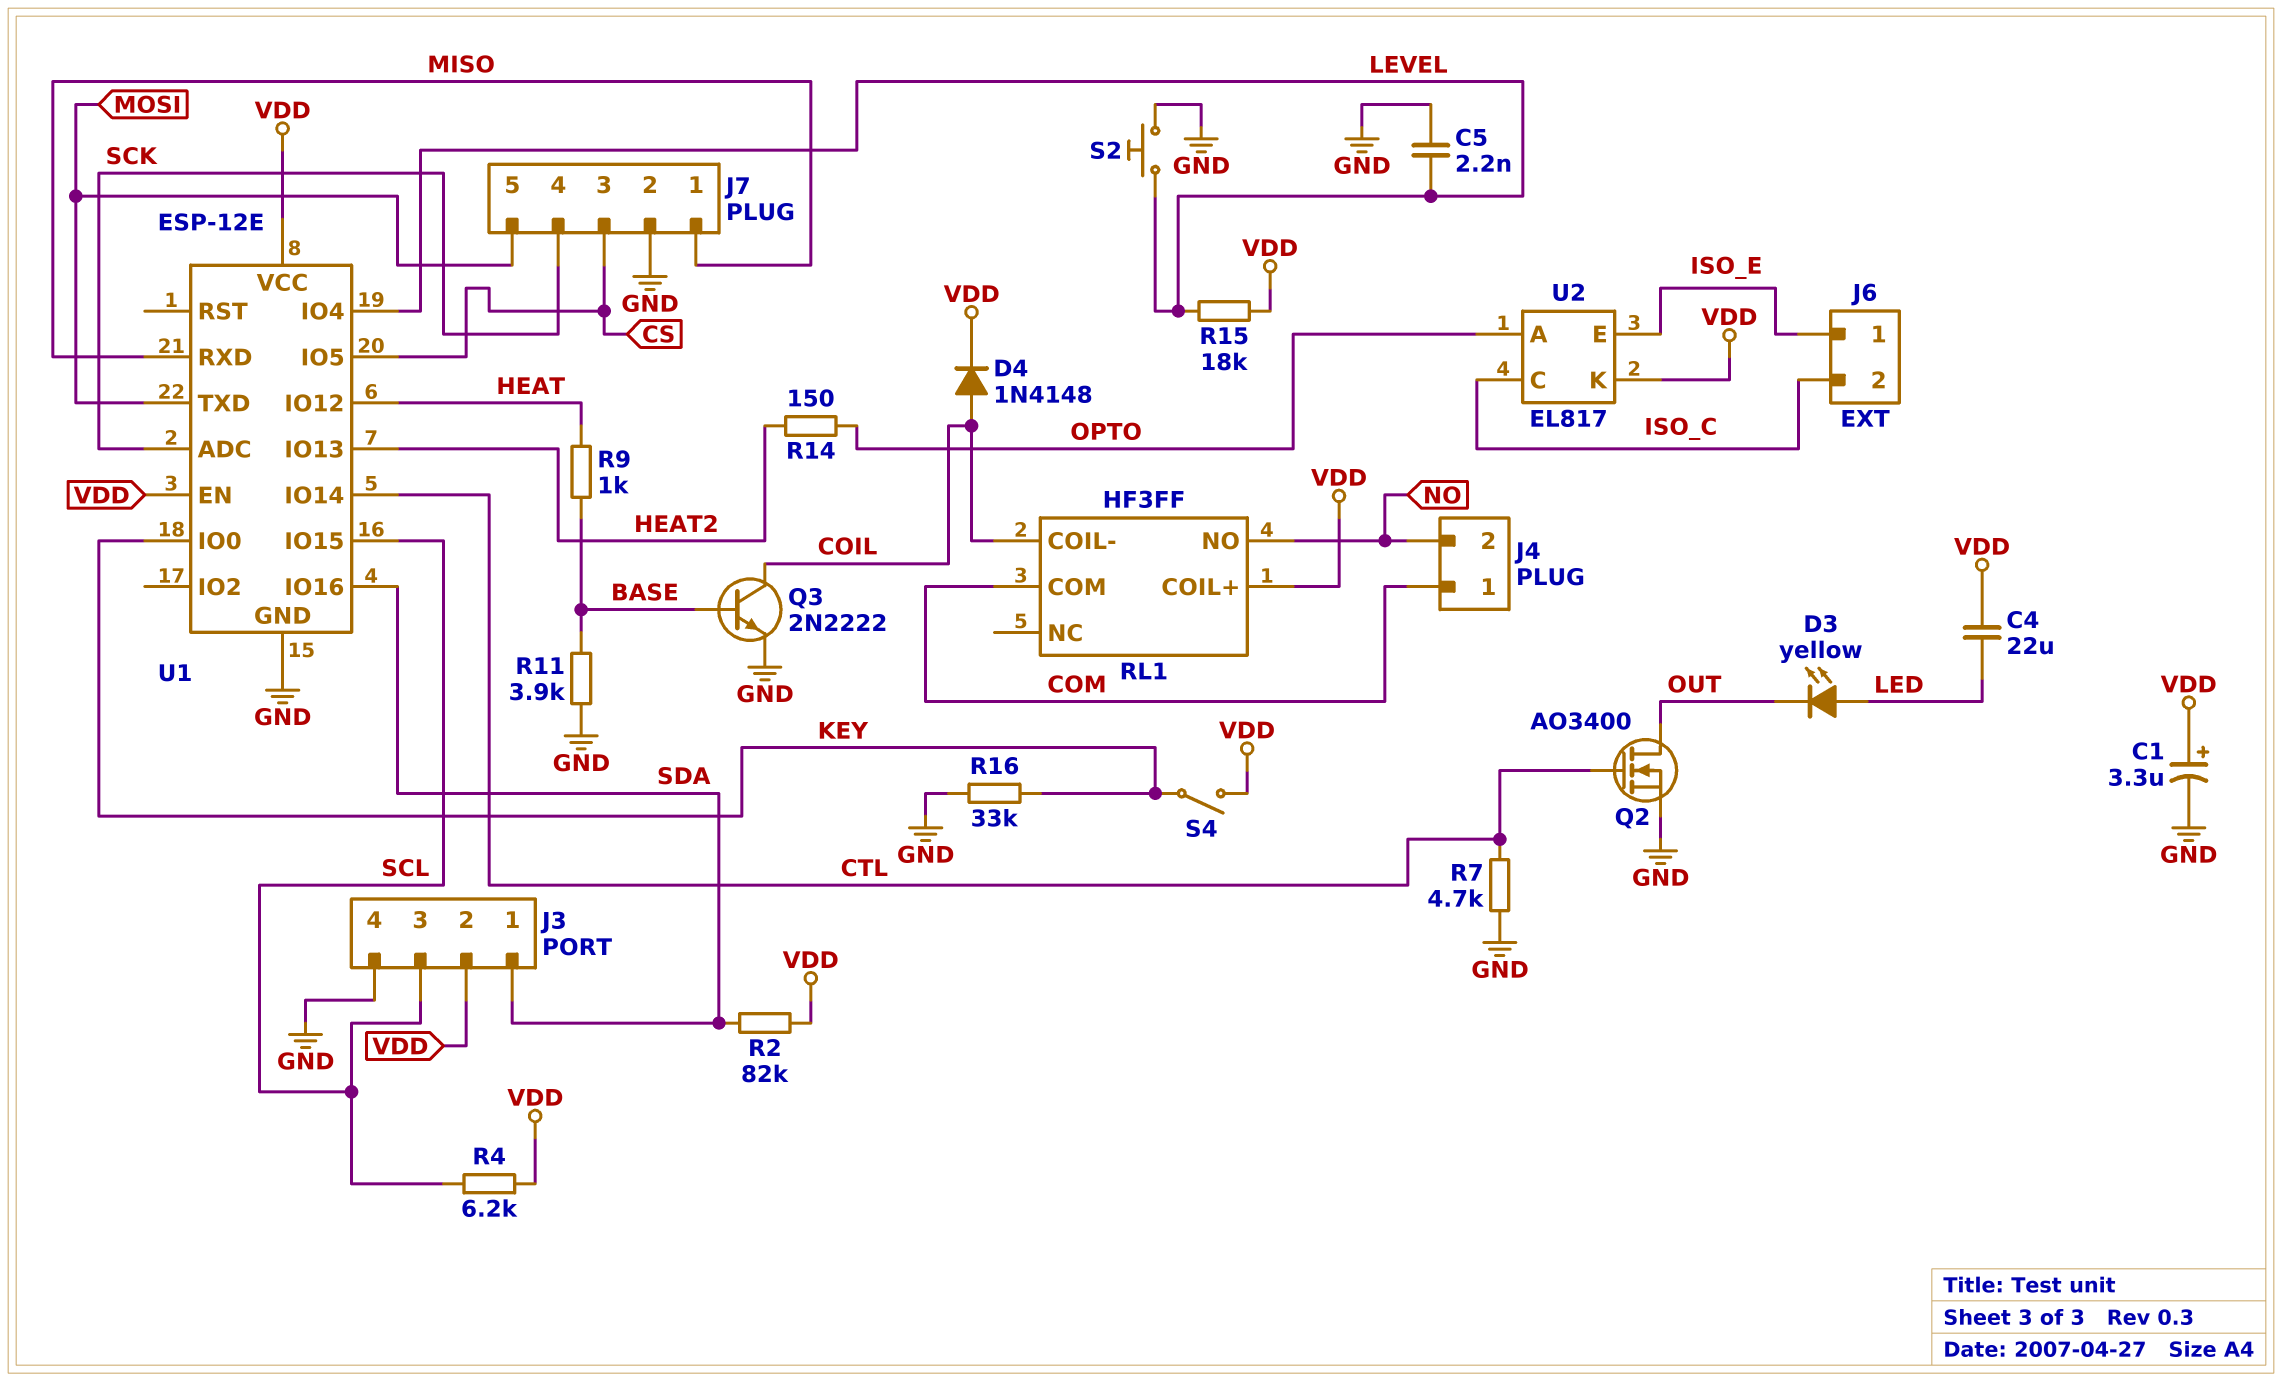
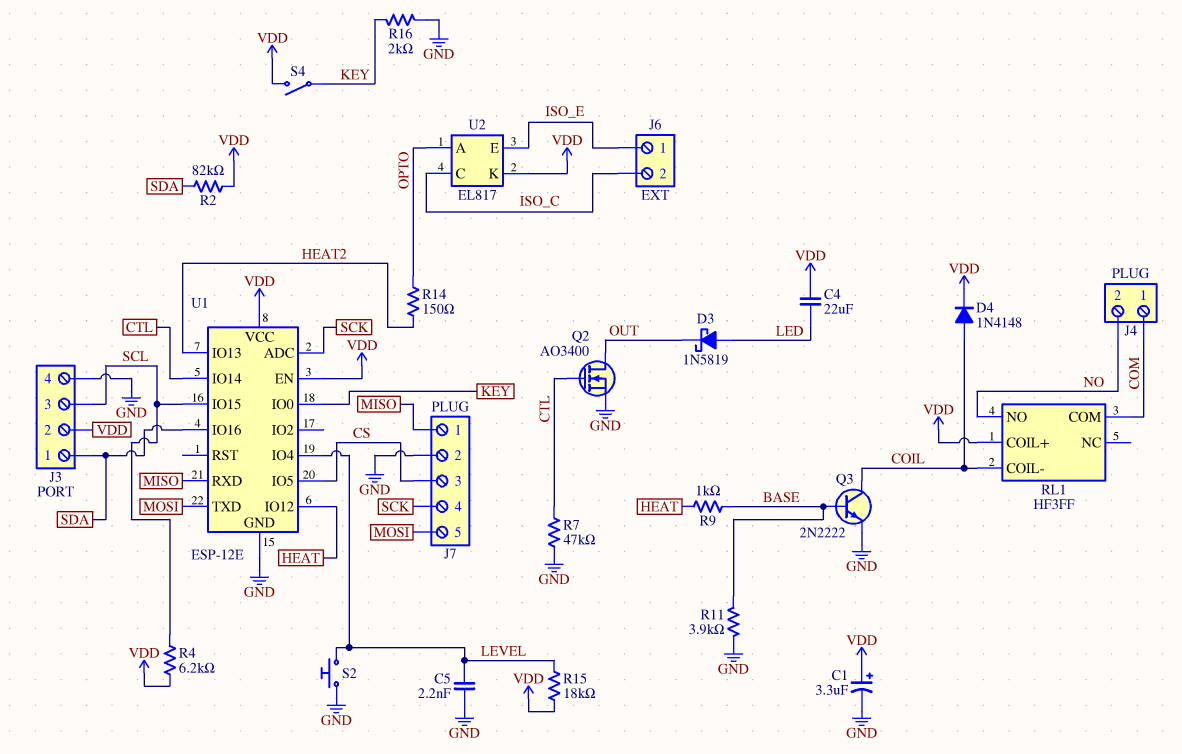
D3: LED yellow (A LED, K OUT) -> schottky 1N5819 (A LED, K OUT)
R7: 4.7k (CTL, GND) -> 47k (CTL, GND)
R16: 33k (GND, KEY) -> 2k (GND, KEY)

